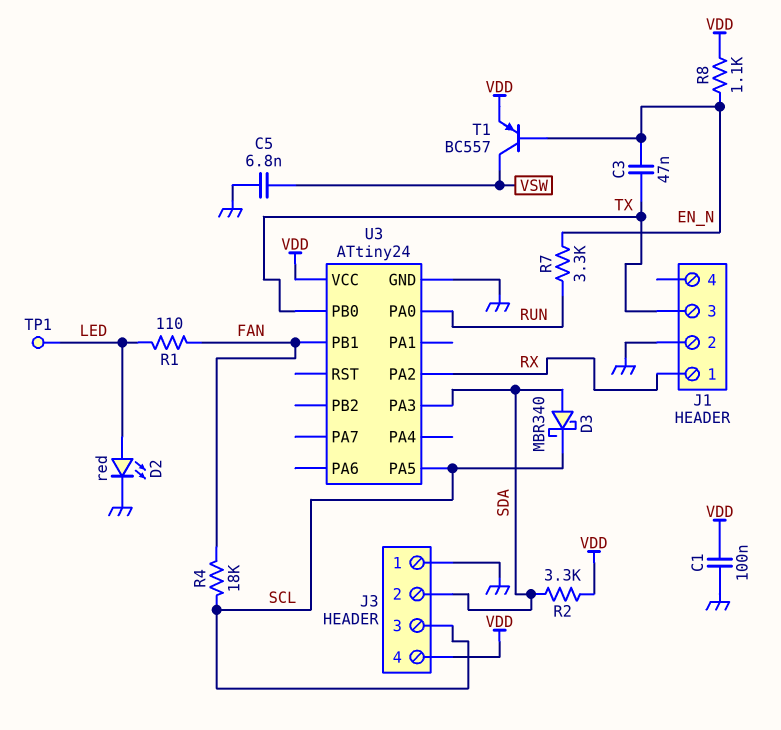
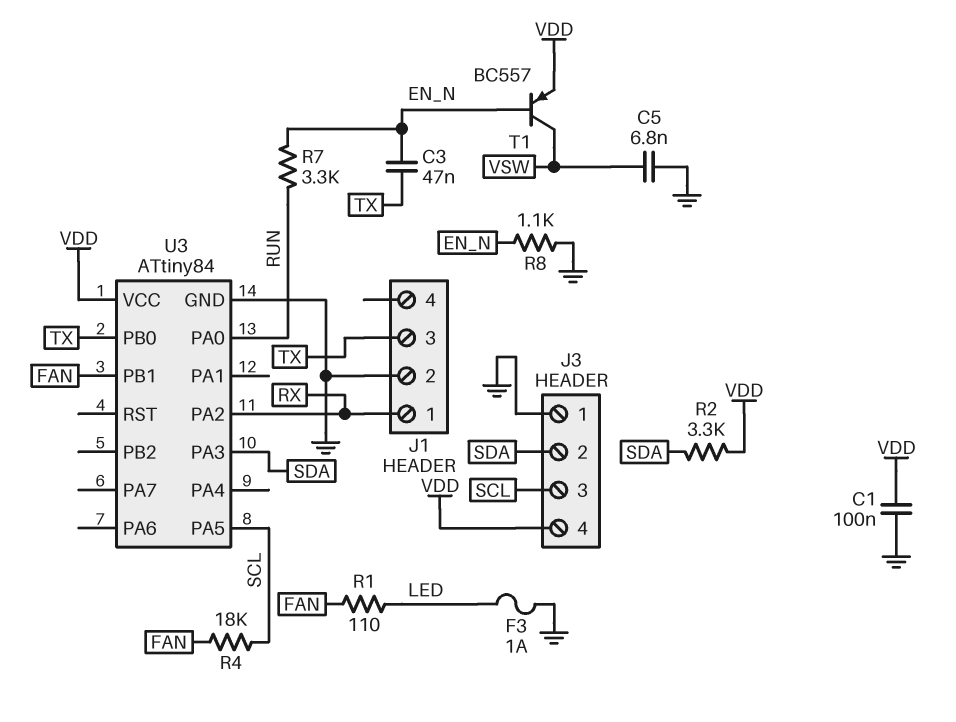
D2: LED red (A LED, K GND) -> none
D3: schottky MBR340 (A SDA, K SCL) -> none
F3: none -> 1A (GND, LED)
R8: 1.1k (EN_N, VDD) -> 1.1k (EN_N, GND)
TP1: test point (LED) -> none
U3: ATtiny24 -> ATtiny84

